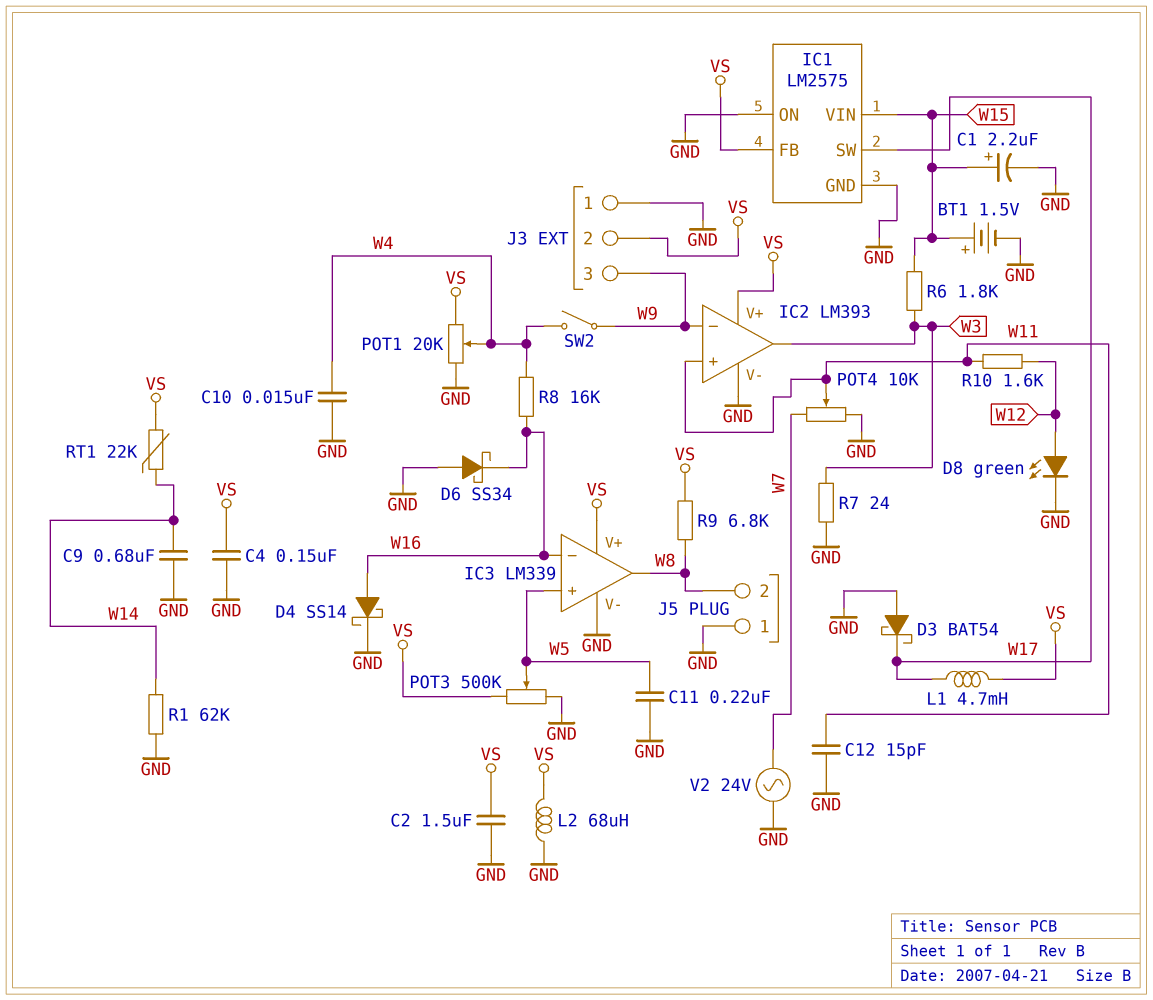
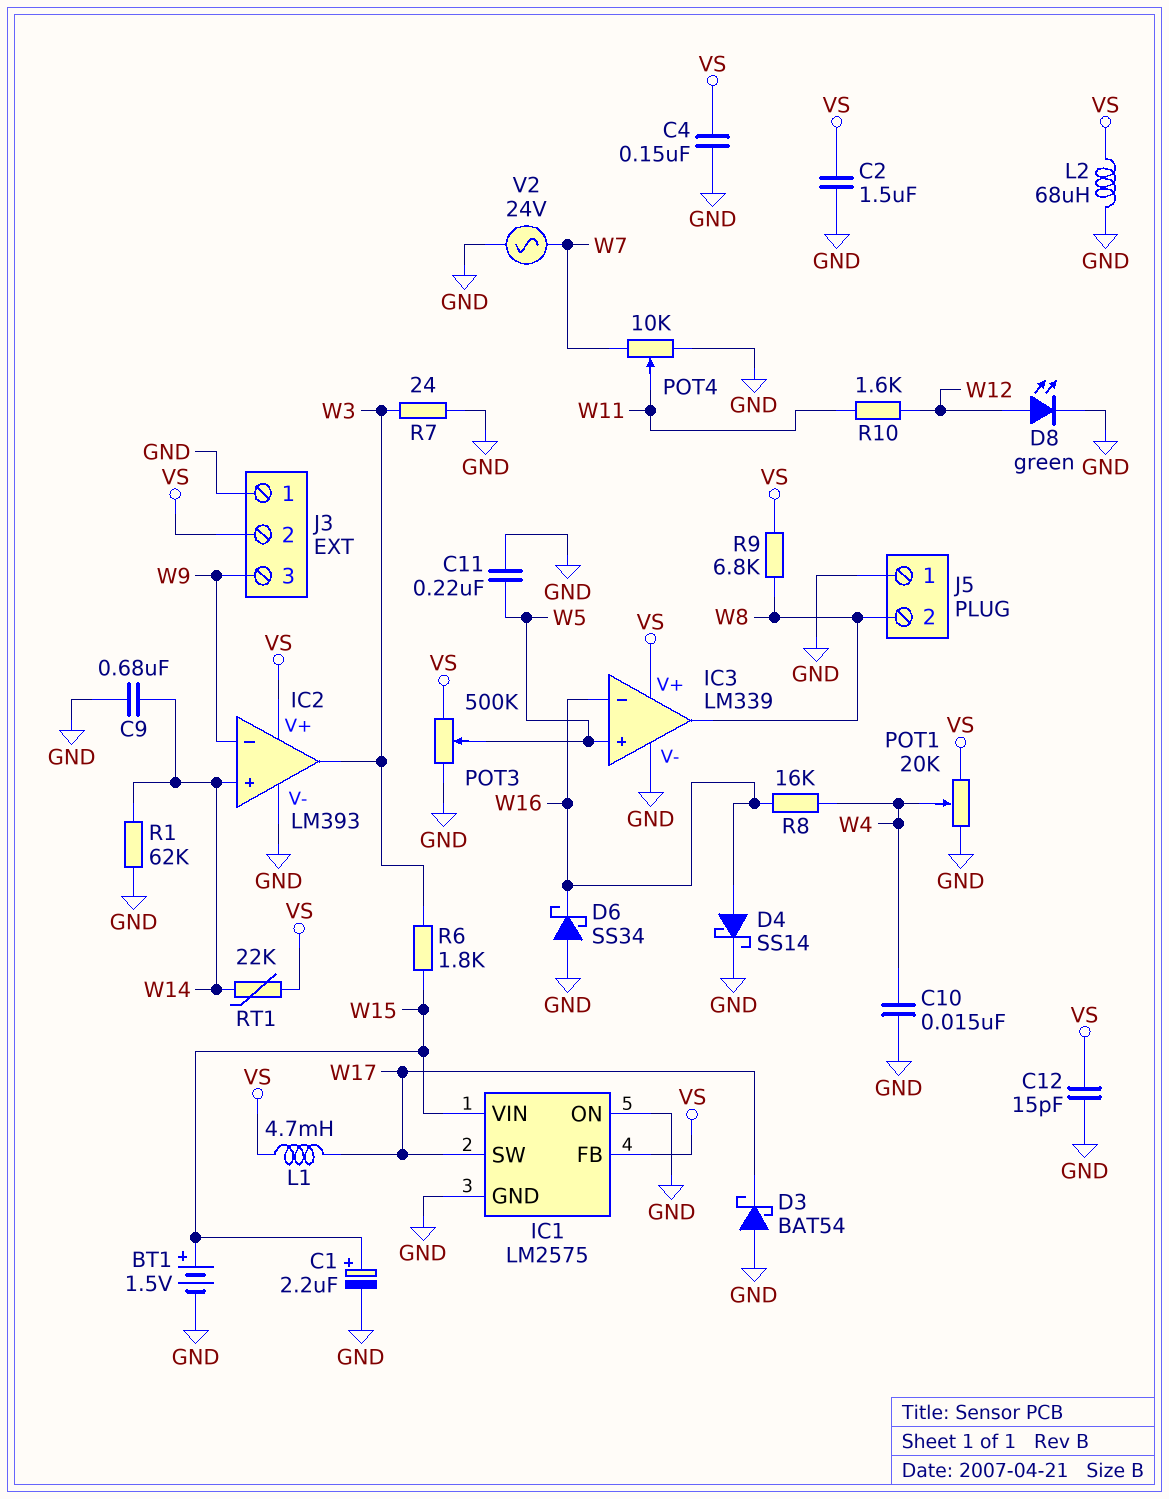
C12: 15pF (GND, W11) -> 15pF (GND, VS)
IC2 pin in+: W11 -> W14
SW2: switch (W4, W9) -> none

